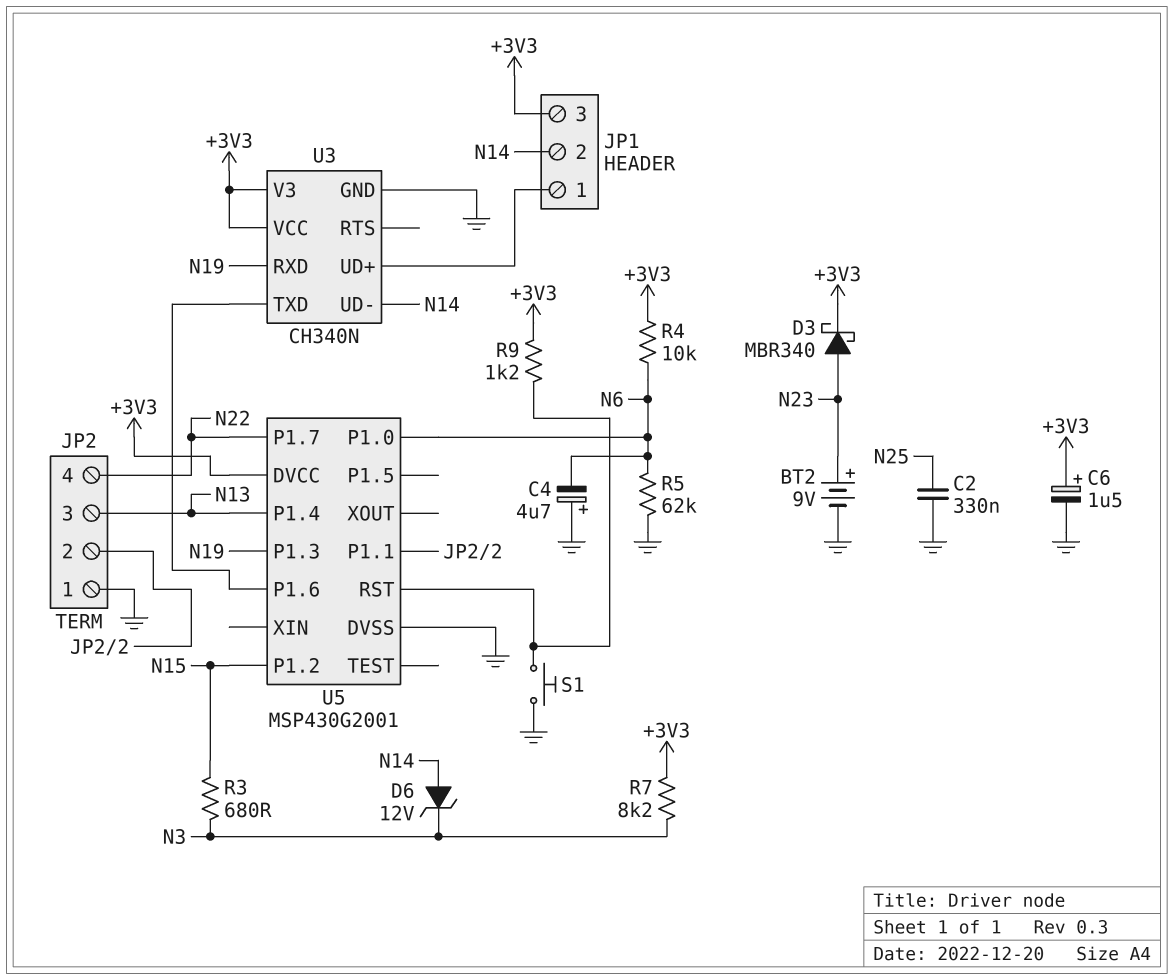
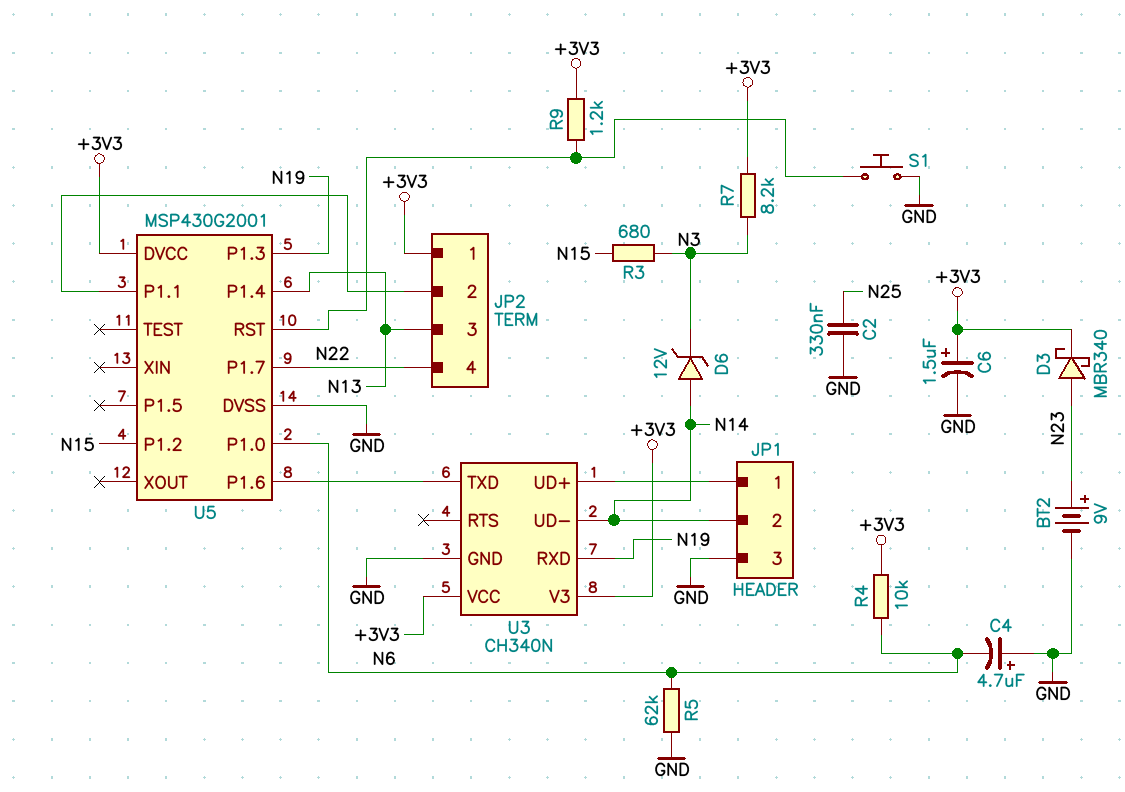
JP1 pin 3: +3V3 -> GND
JP2 pin 1: GND -> +3V3

